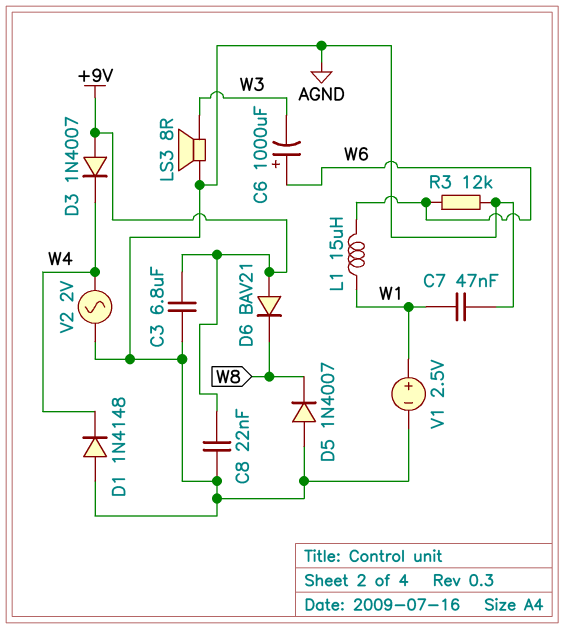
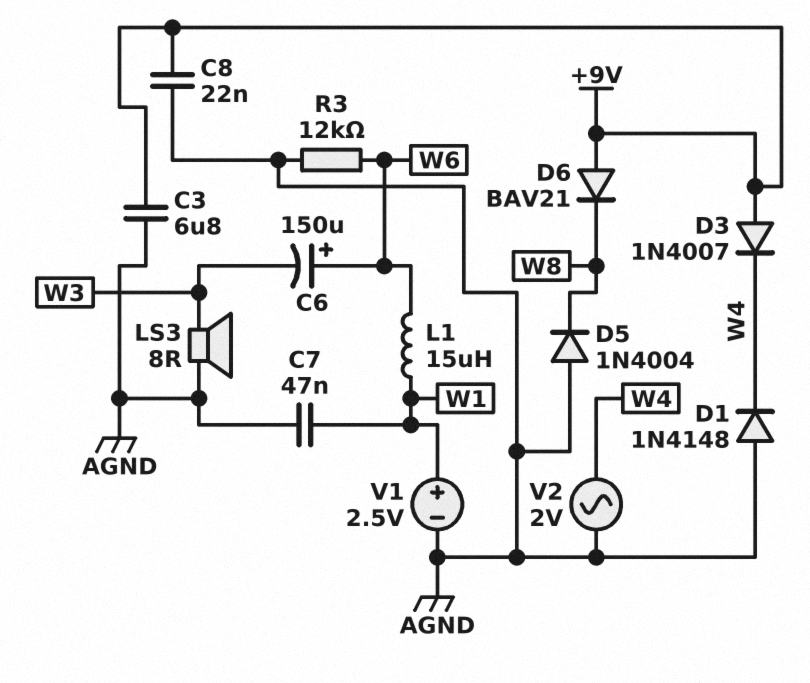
C6: 1000uF (plus W6, minus W3) -> 150uF (plus W6, minus W3)
D5: diode 1N4007 (A AGND, K W8) -> diode 1N4004 (A AGND, K W8)

